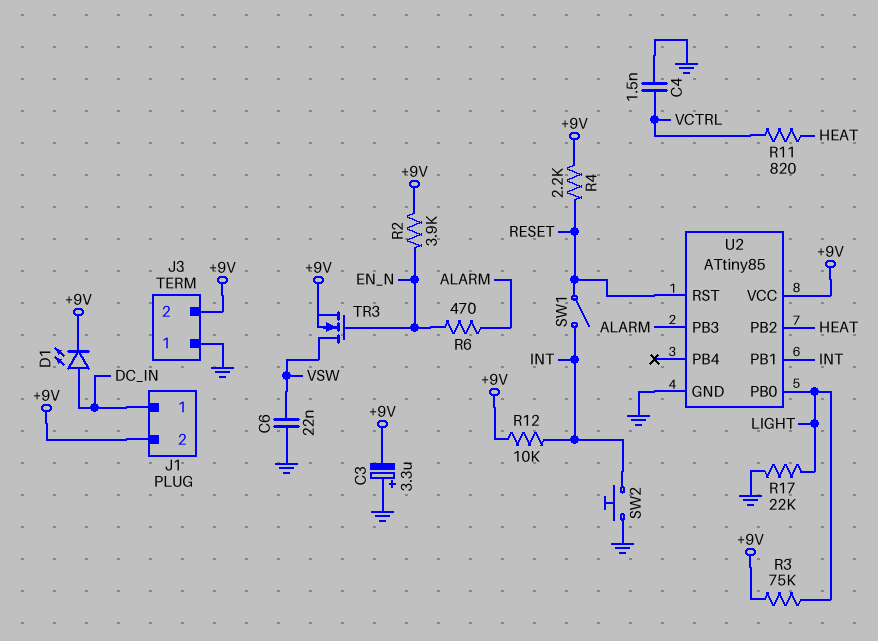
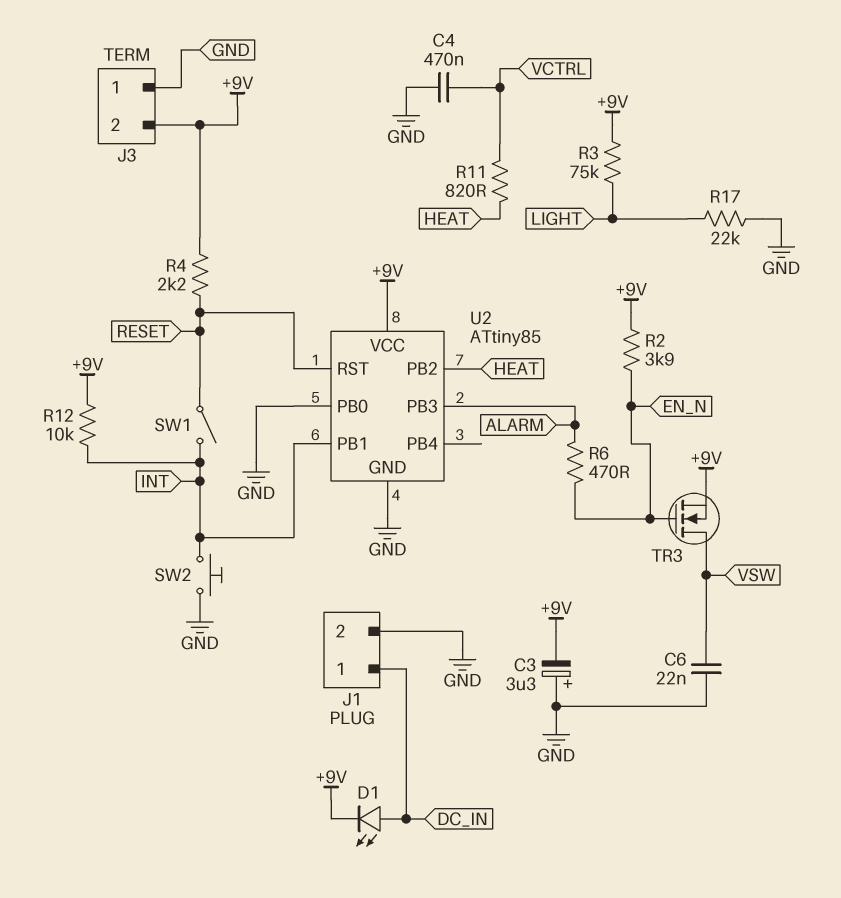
C4: 1.5nF (GND, VCTRL) -> 470nF (GND, VCTRL)
J1 pin 2: +9V -> GND
U2 pin PB0: LIGHT -> GND

